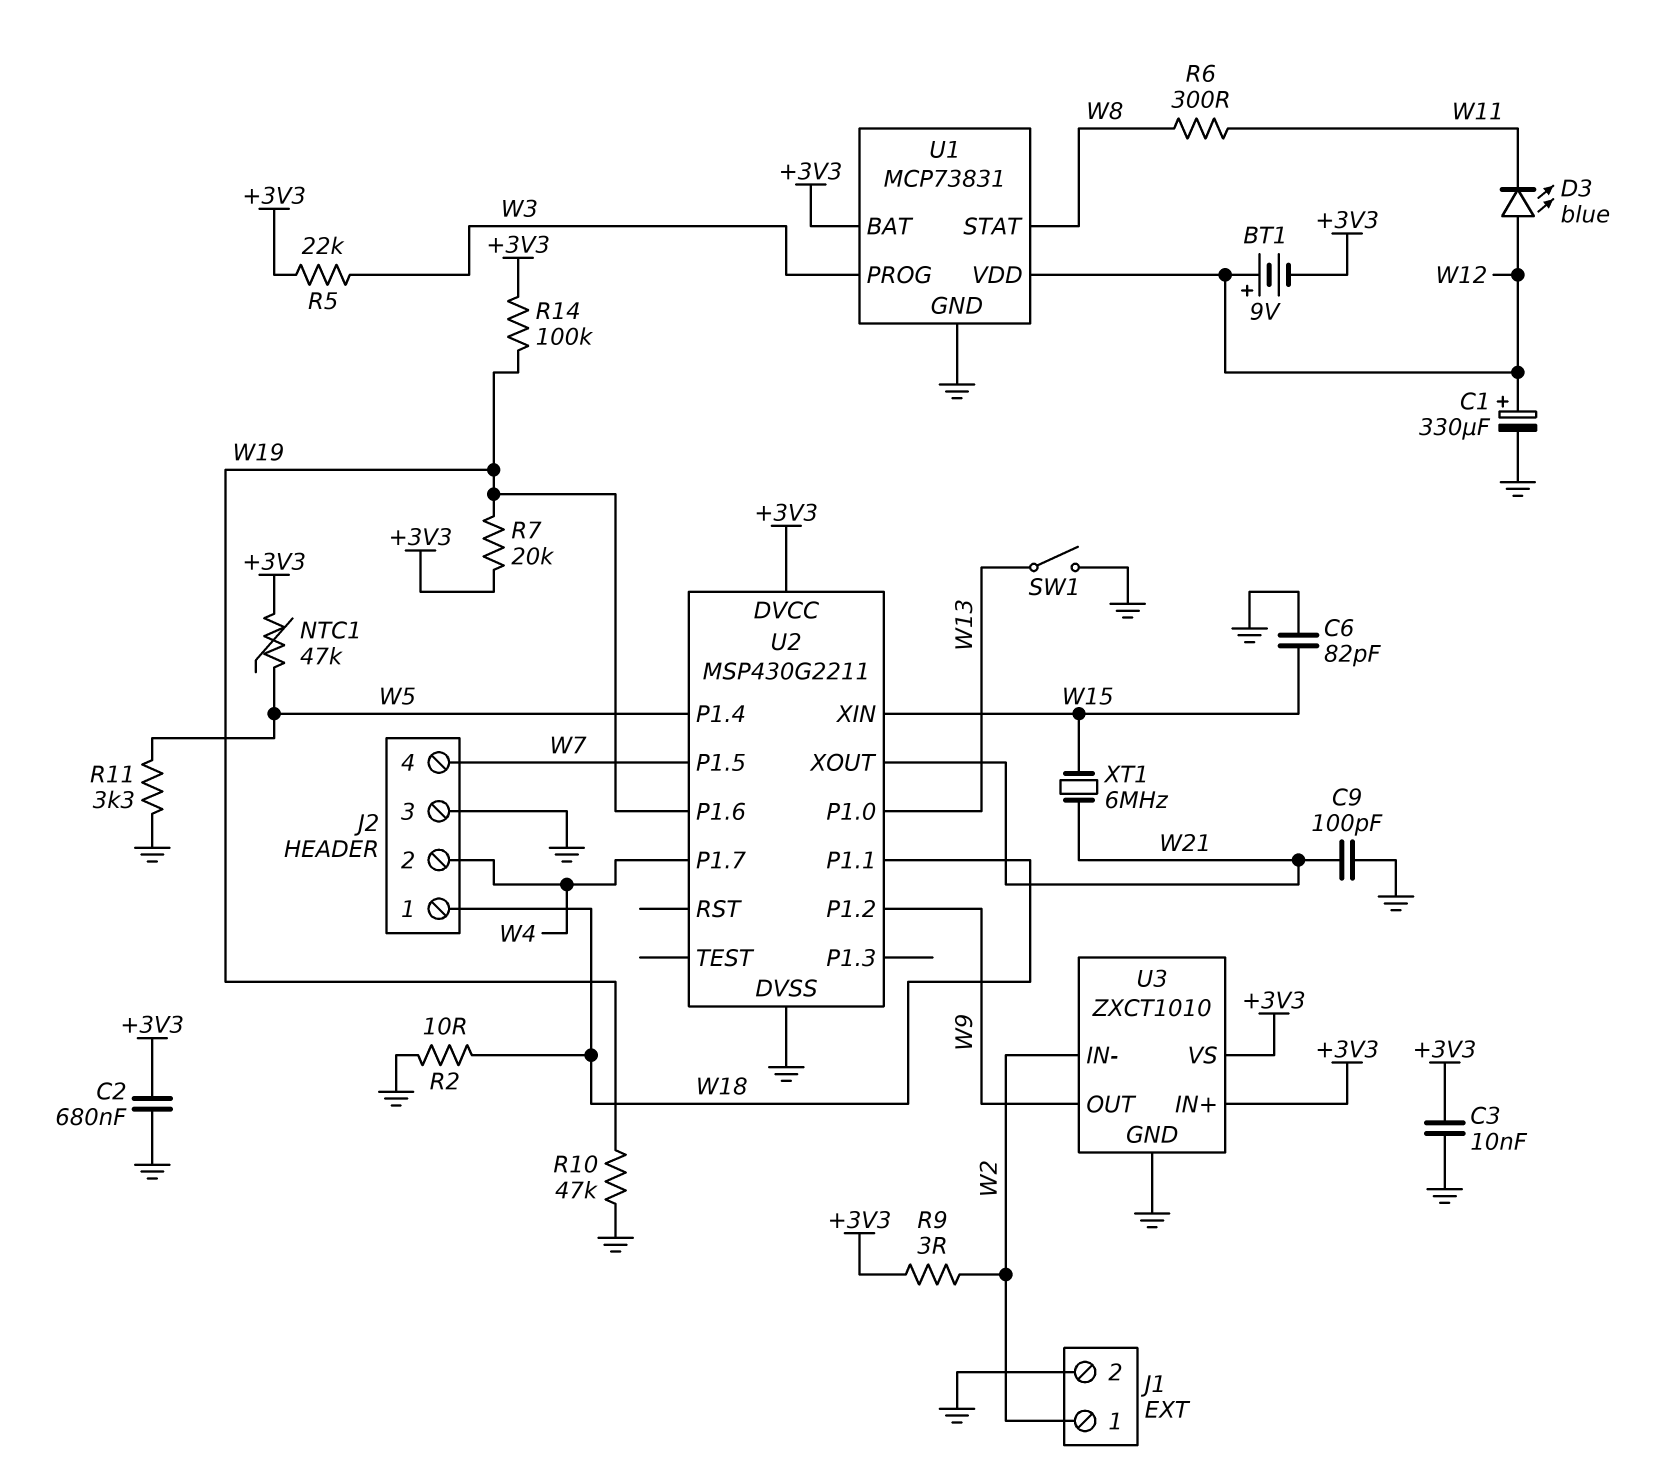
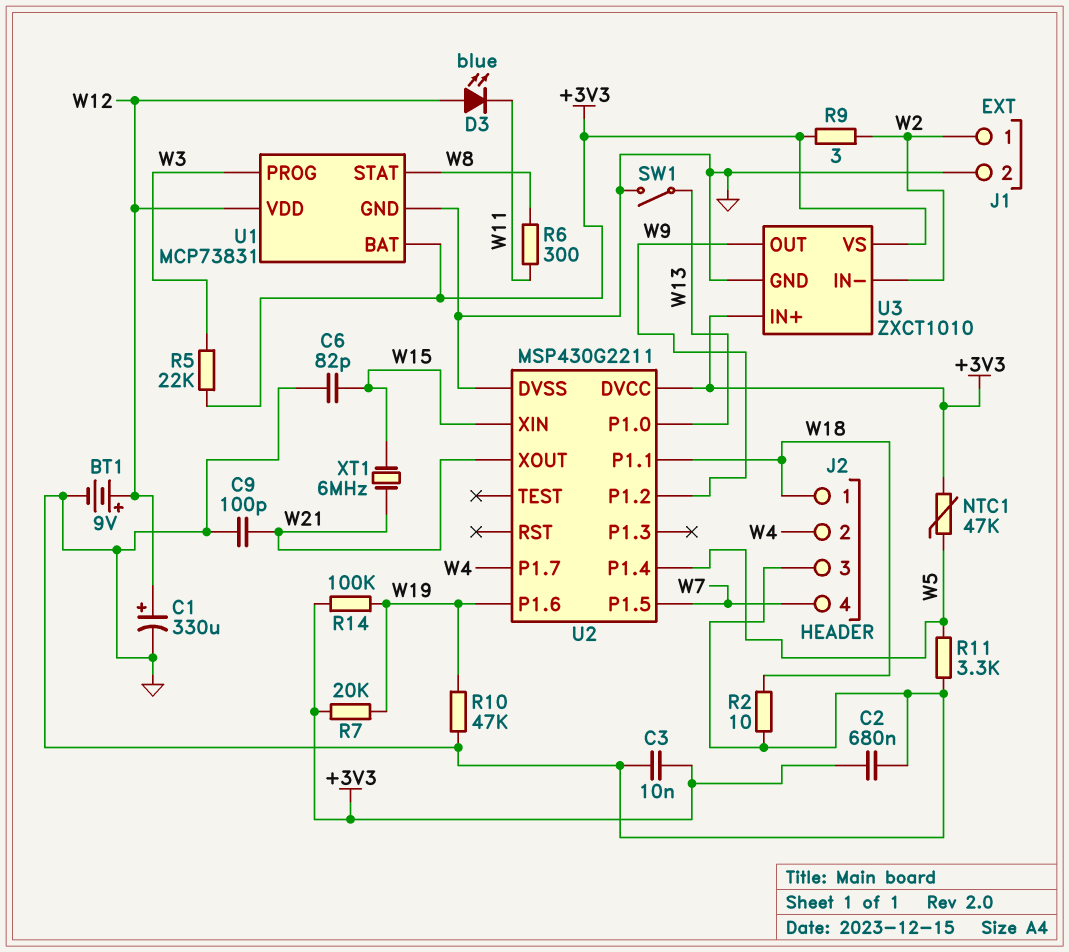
BT1: 9V (plus W12, minus +3V3) -> 9V (plus W12, minus GND)

